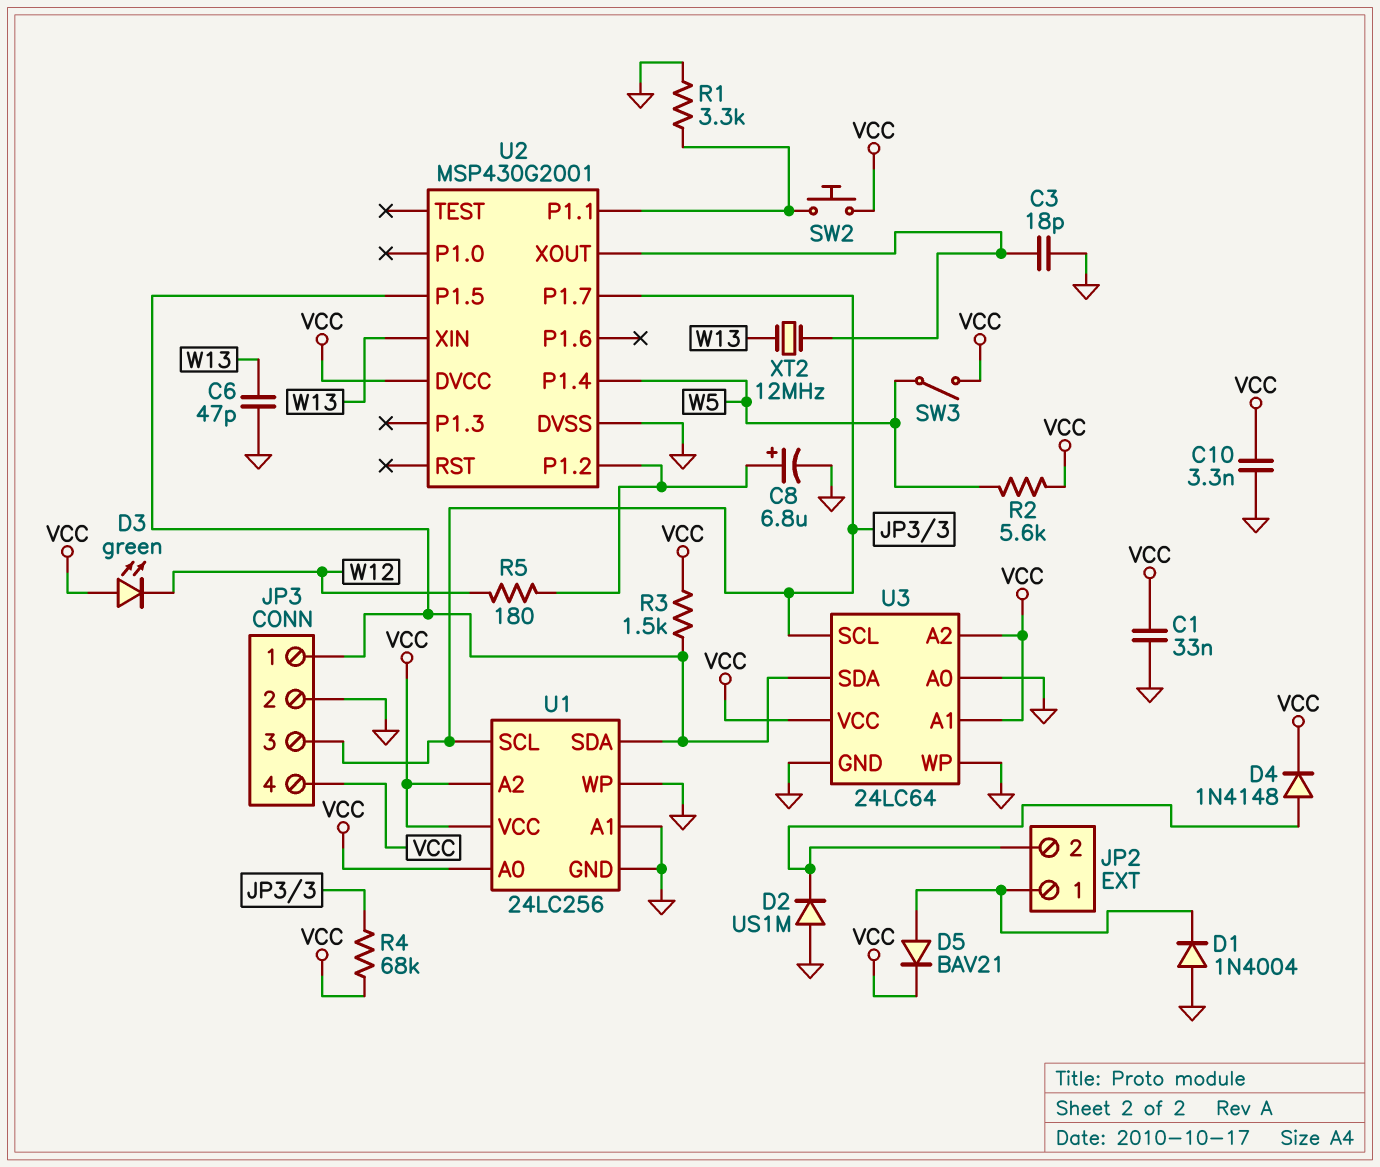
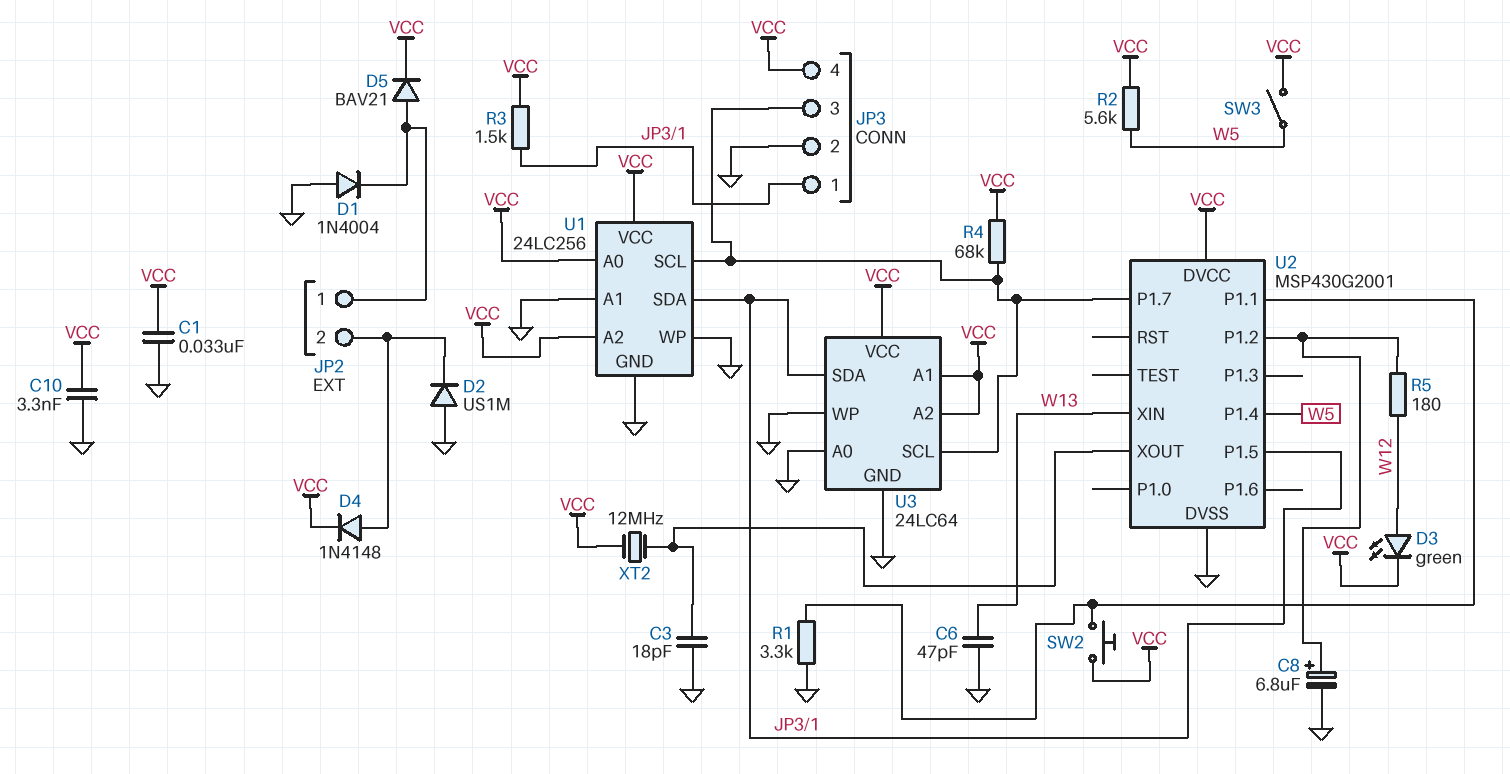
D3: LED green (A VCC, K W12) -> LED green (A W12, K VCC)
XT2: 12MHz (U2/XOUT, W13) -> 12MHz (U2/XOUT, VCC)

